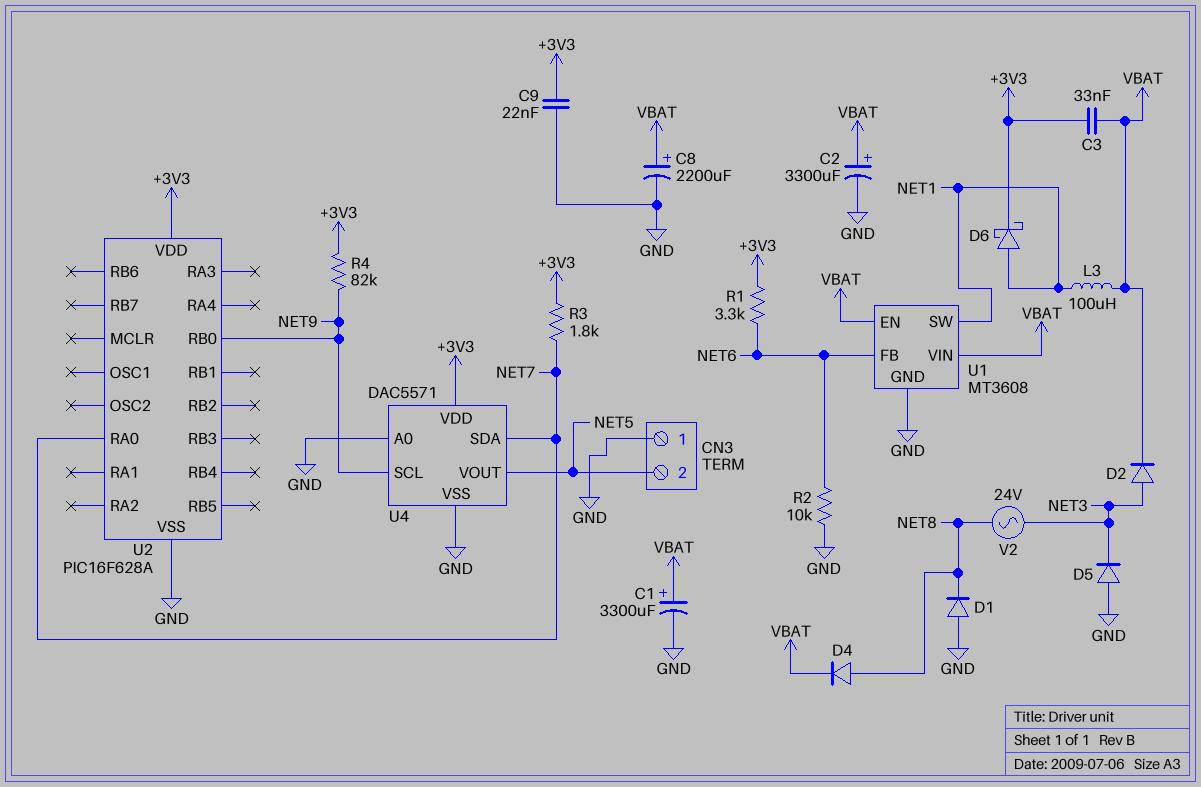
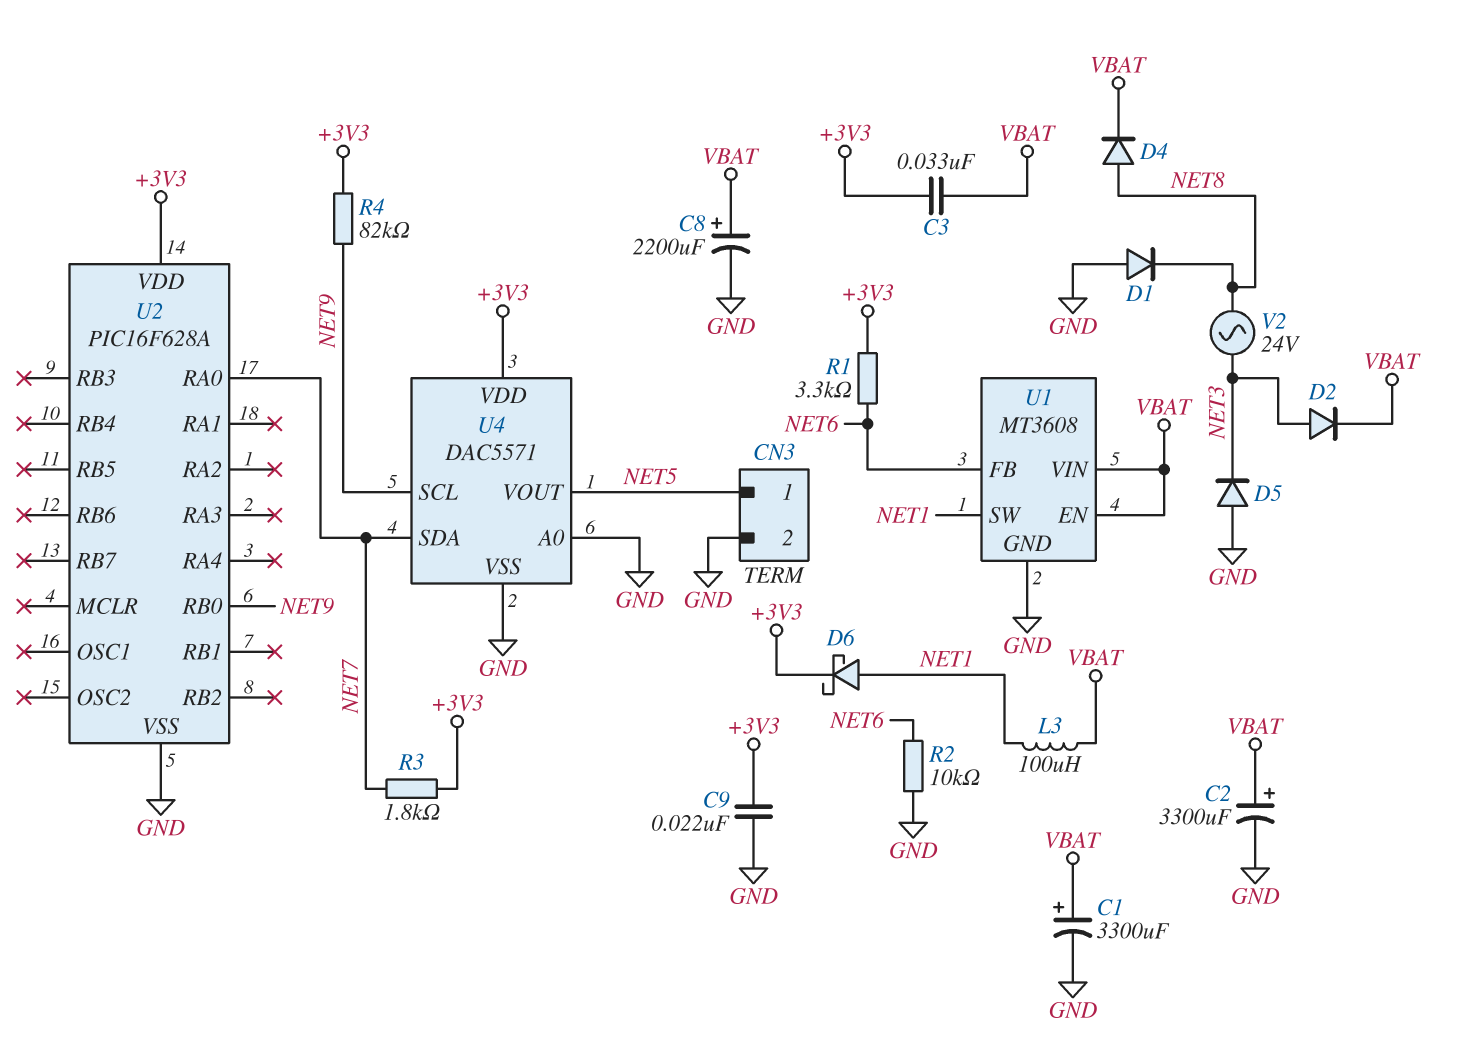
CN3 pin 1: GND -> NET5
CN3 pin 2: NET5 -> GND

